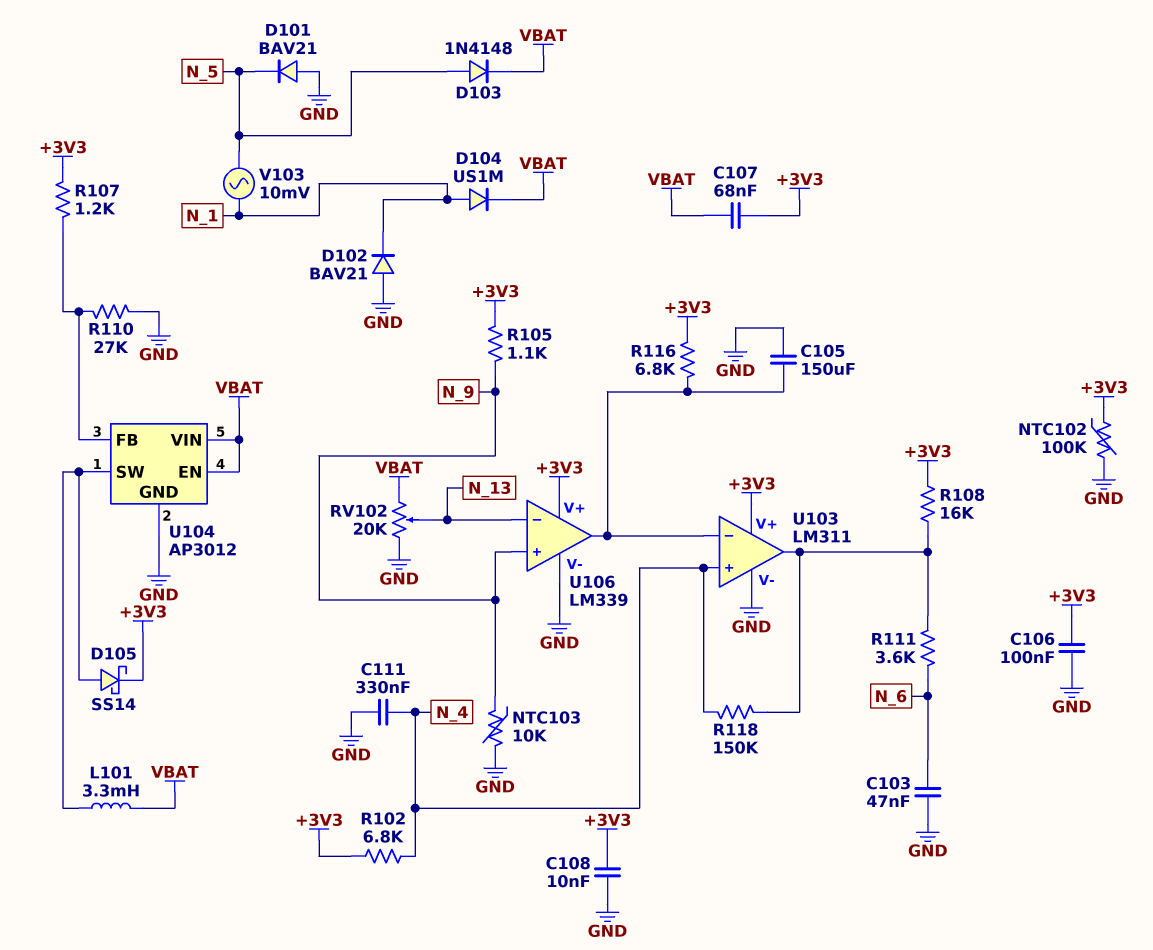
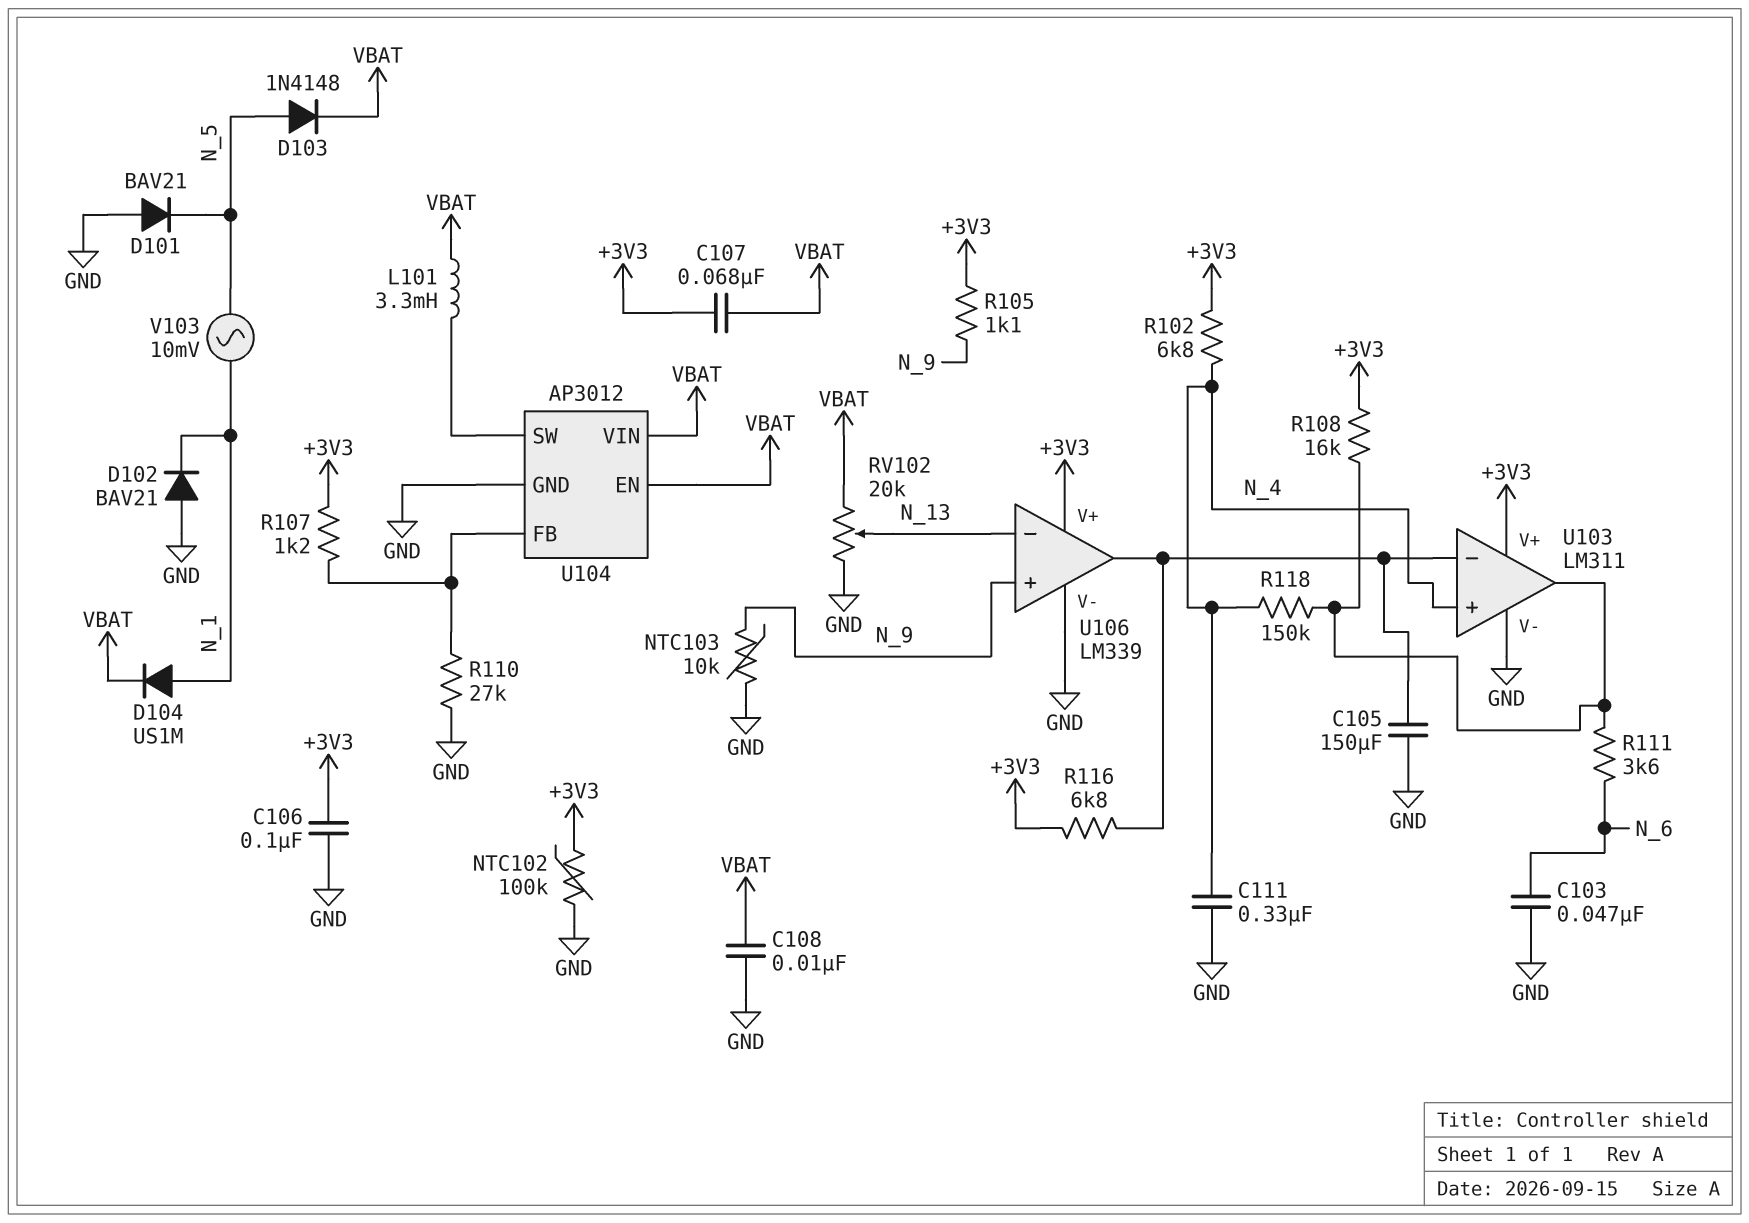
C108: 10nF (+3V3, GND) -> 10nF (GND, VBAT)
D105: schottky SS14 (A U104/SW, K +3V3) -> none

